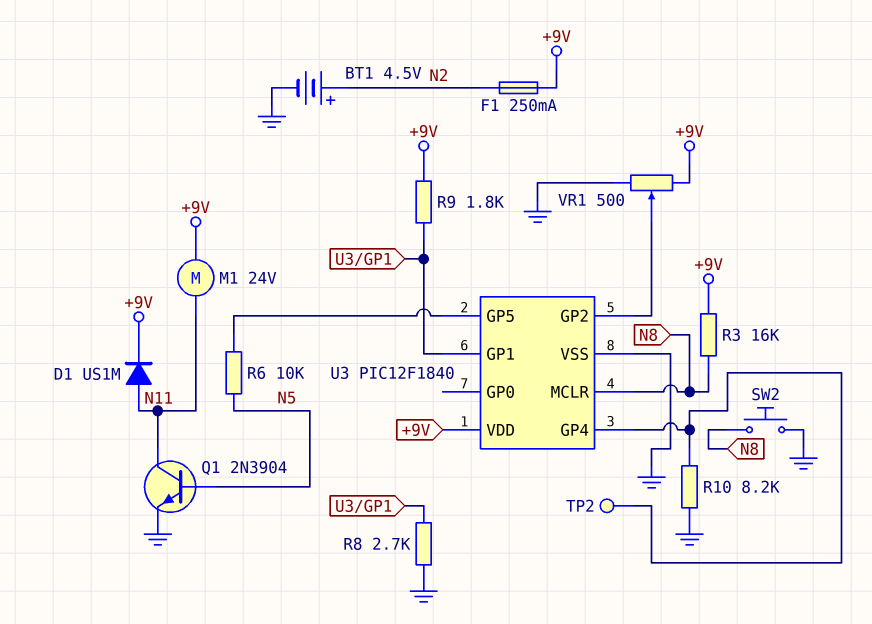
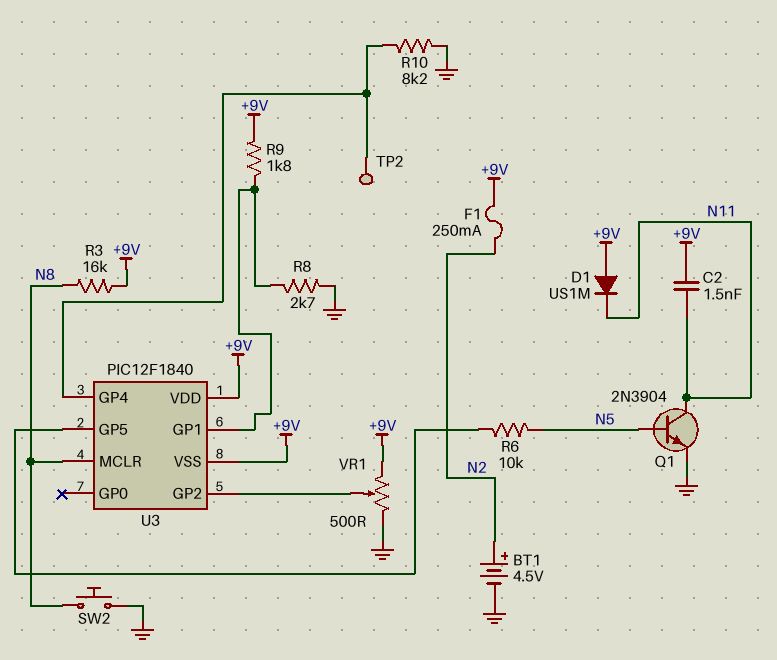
C2: none -> 1.5nF (+9V, N11)
D1: diode US1M (A N11, K +9V) -> diode US1M (A +9V, K N11)
M1: motor 24V (+9V, N11) -> none
U3 pin VSS: GND -> +9V

